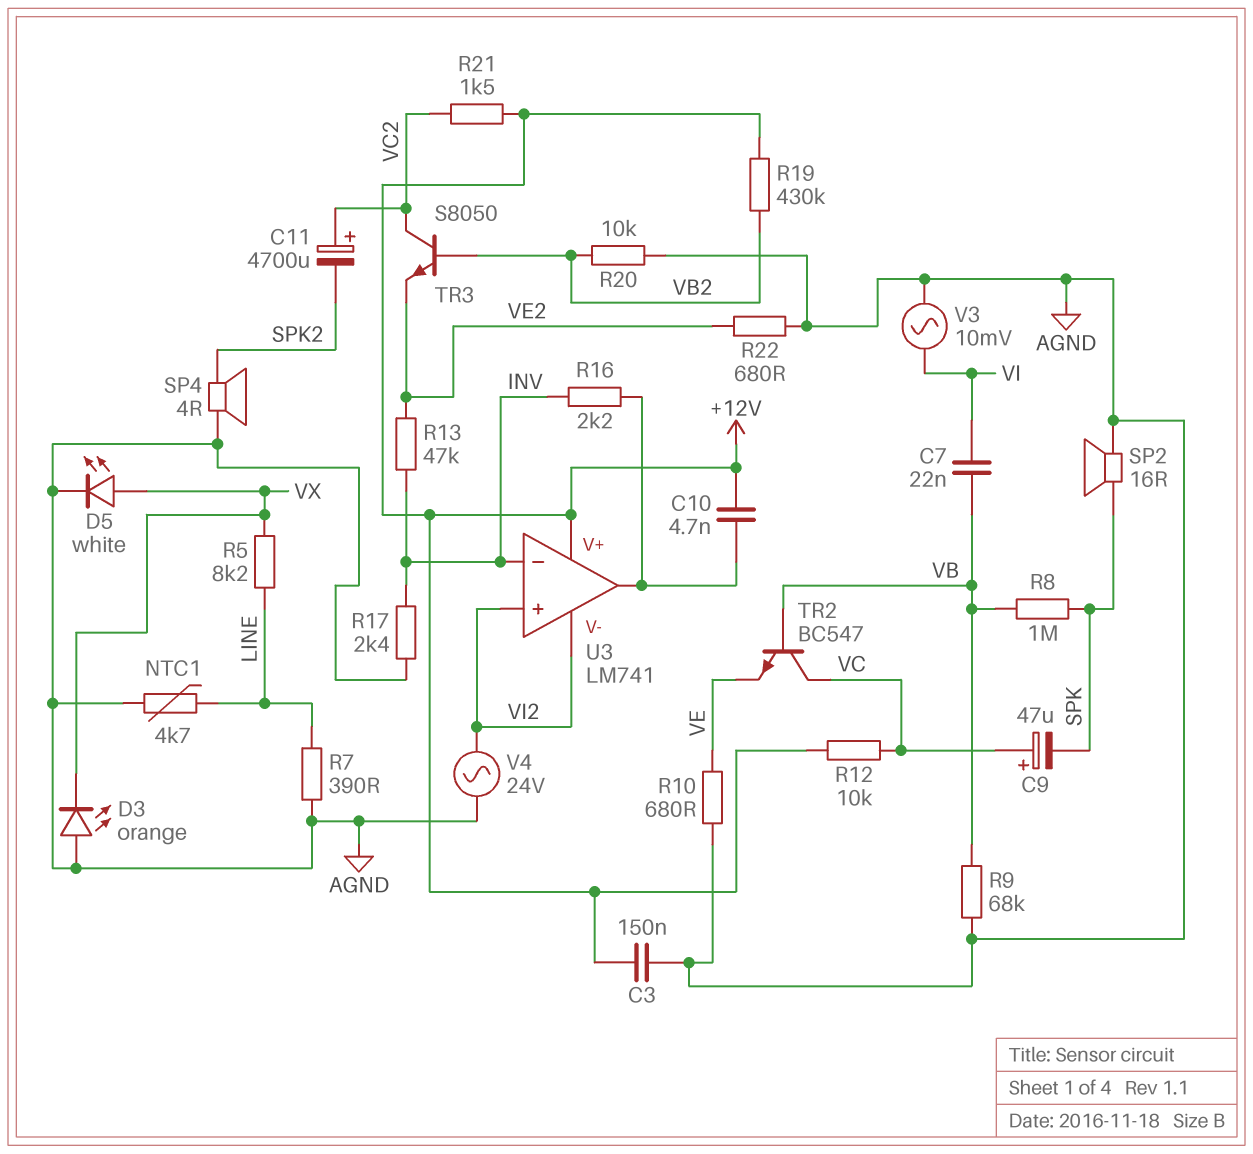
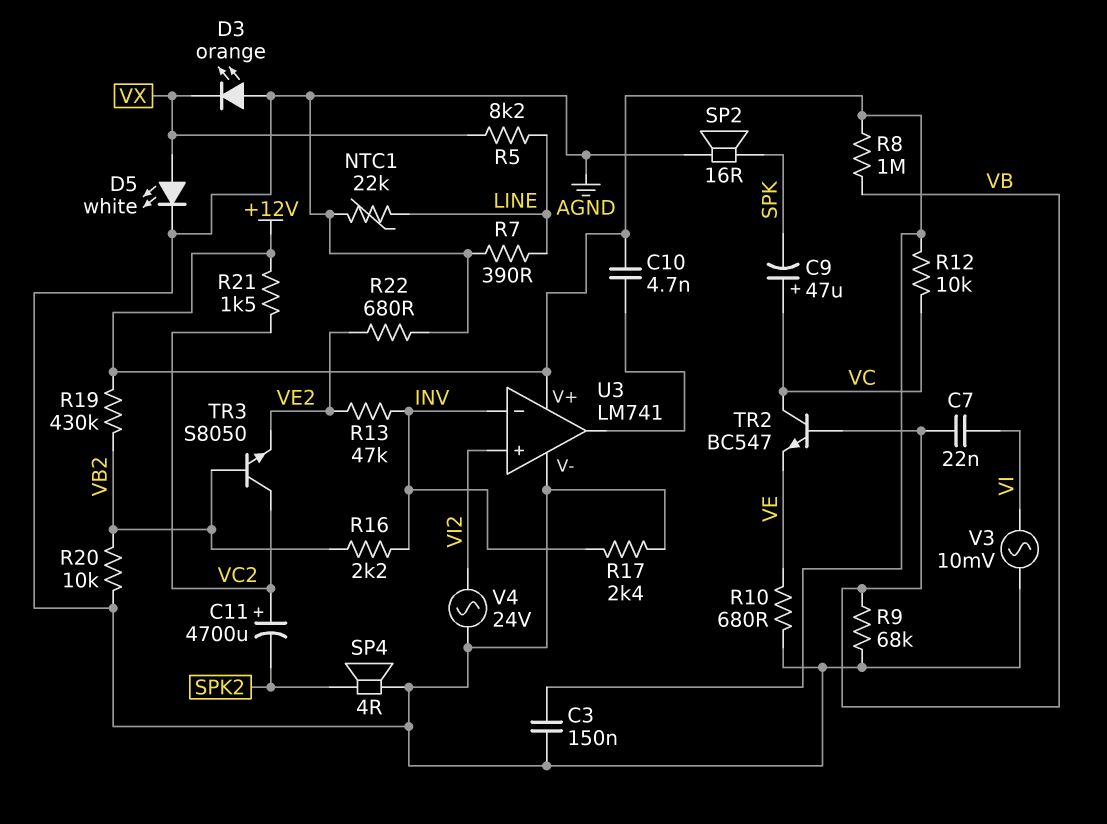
NTC1: 4.7k (AGND, LINE) -> 22k (AGND, LINE)
R8: 1M (SPK, VB) -> 1M (+12V, VB)
R16: 2.2k (INV, U3/out) -> 2.2k (INV, VB2)
U3 pin V-: VI2 -> AGND

